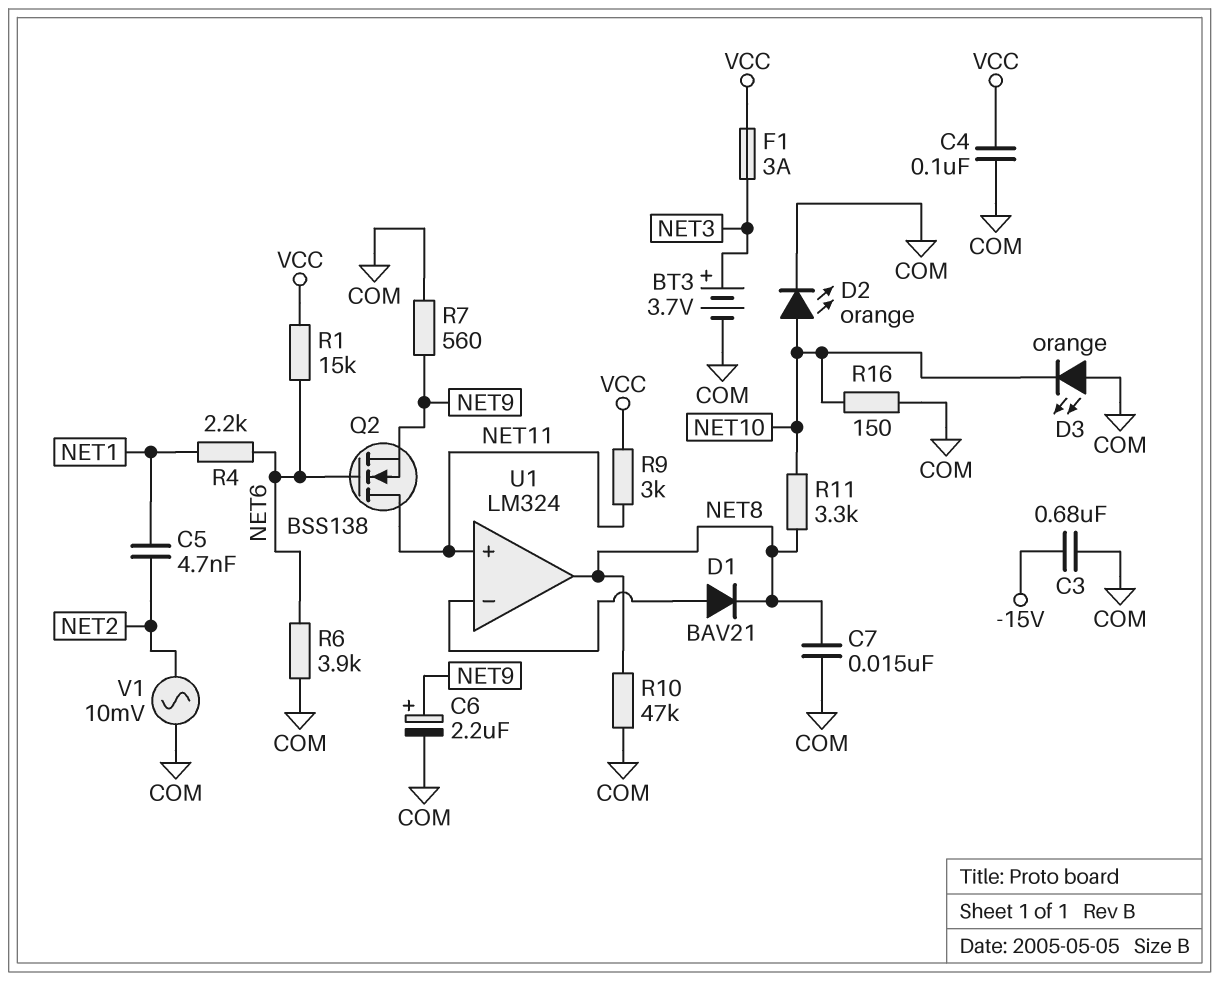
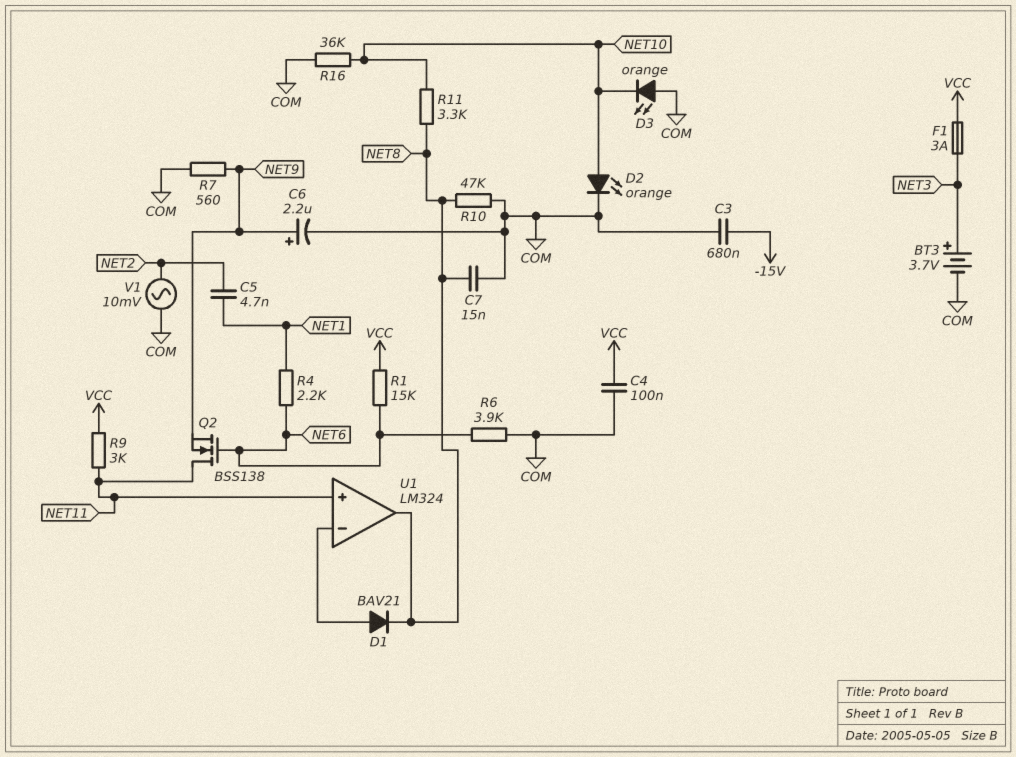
R16: 150 (COM, NET10) -> 36k (COM, NET10)

